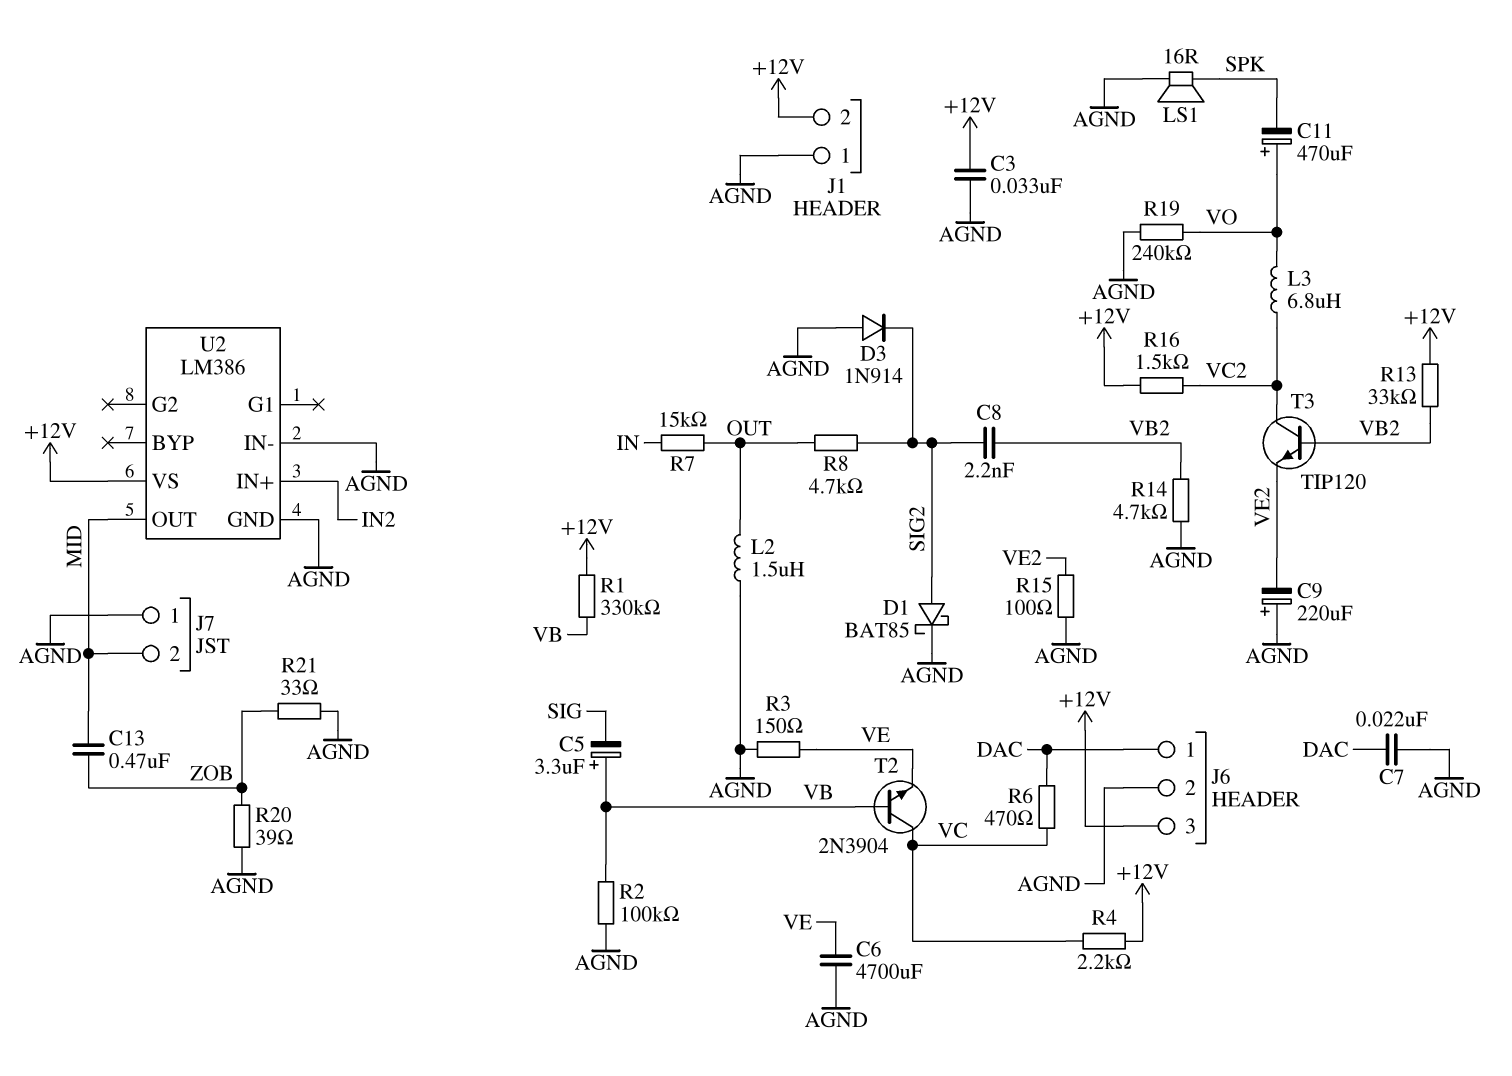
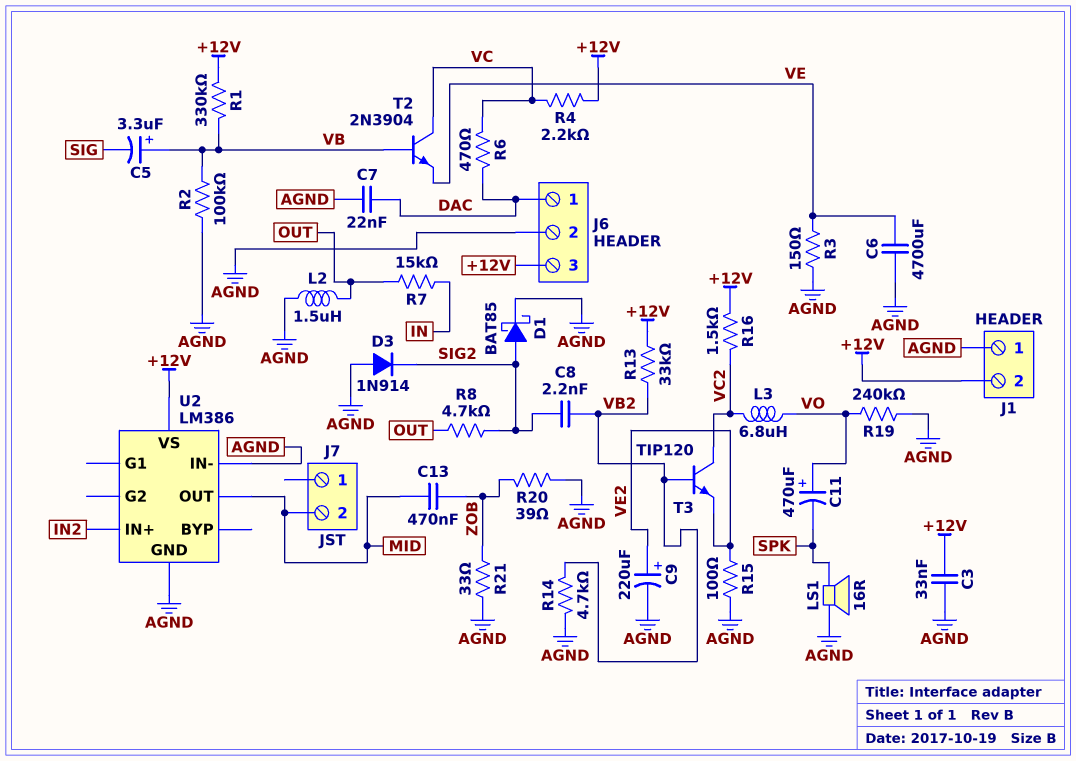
C9: 220uF (plus AGND, minus VE2) -> 220uF (plus VE2, minus AGND)
J7 pin 1: AGND -> none

